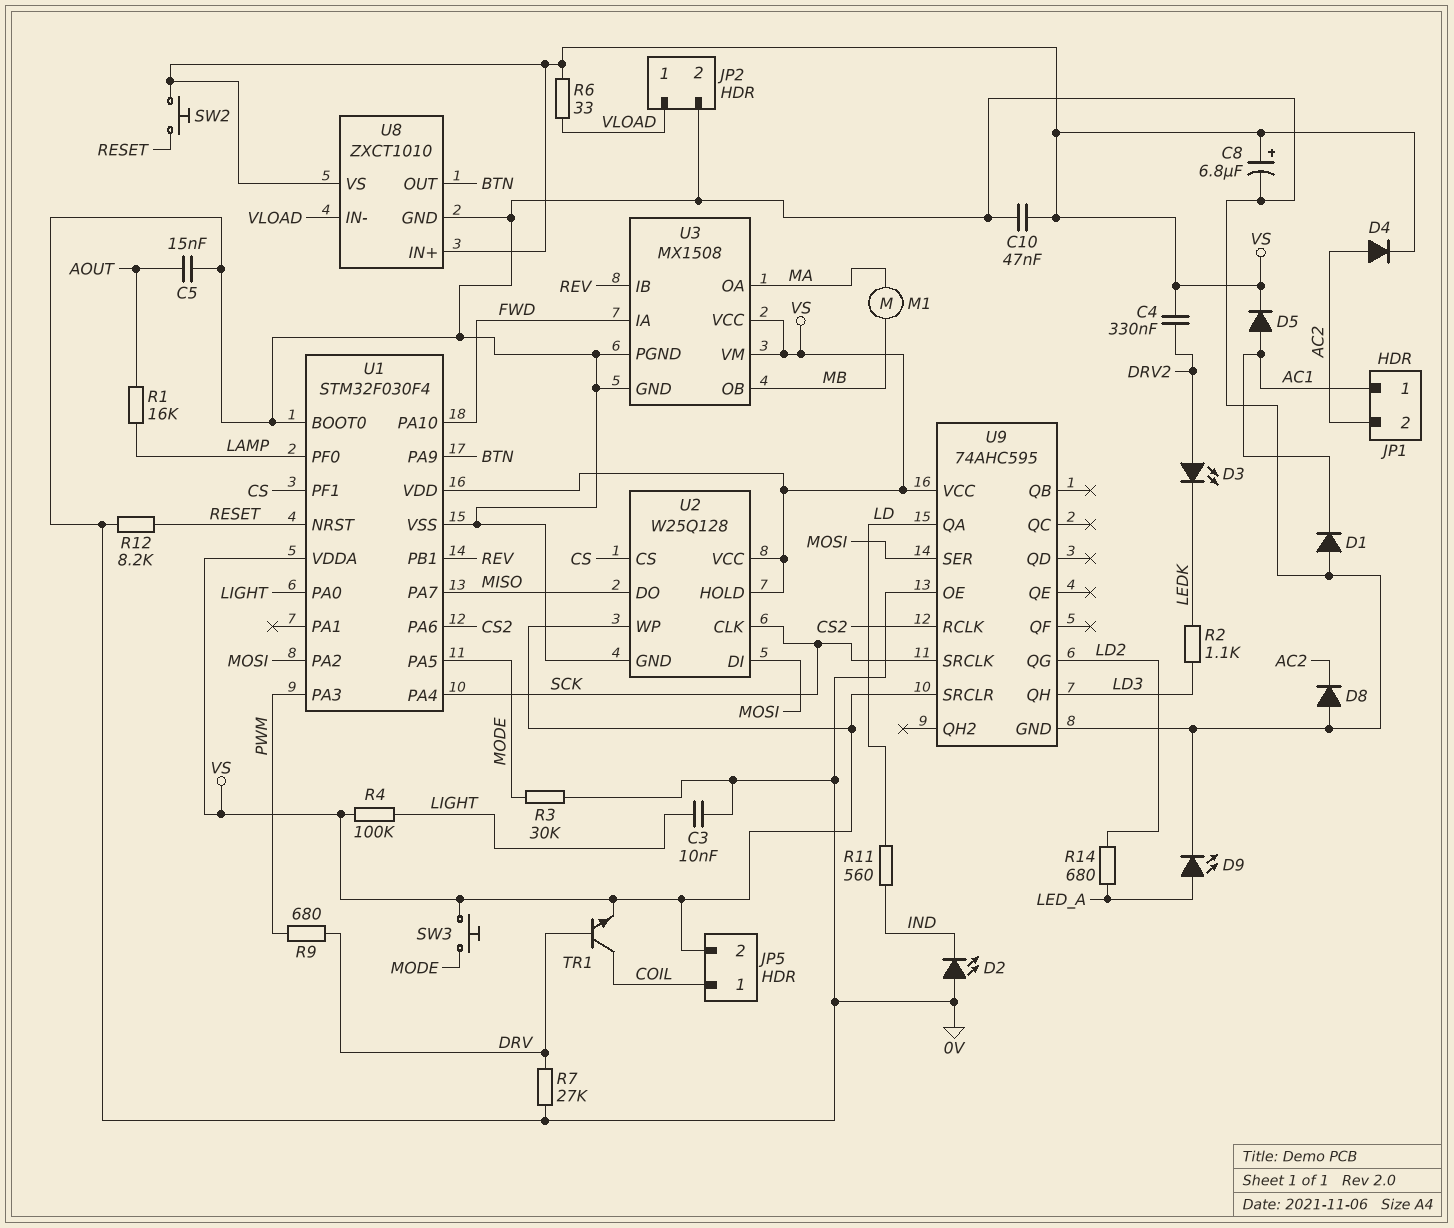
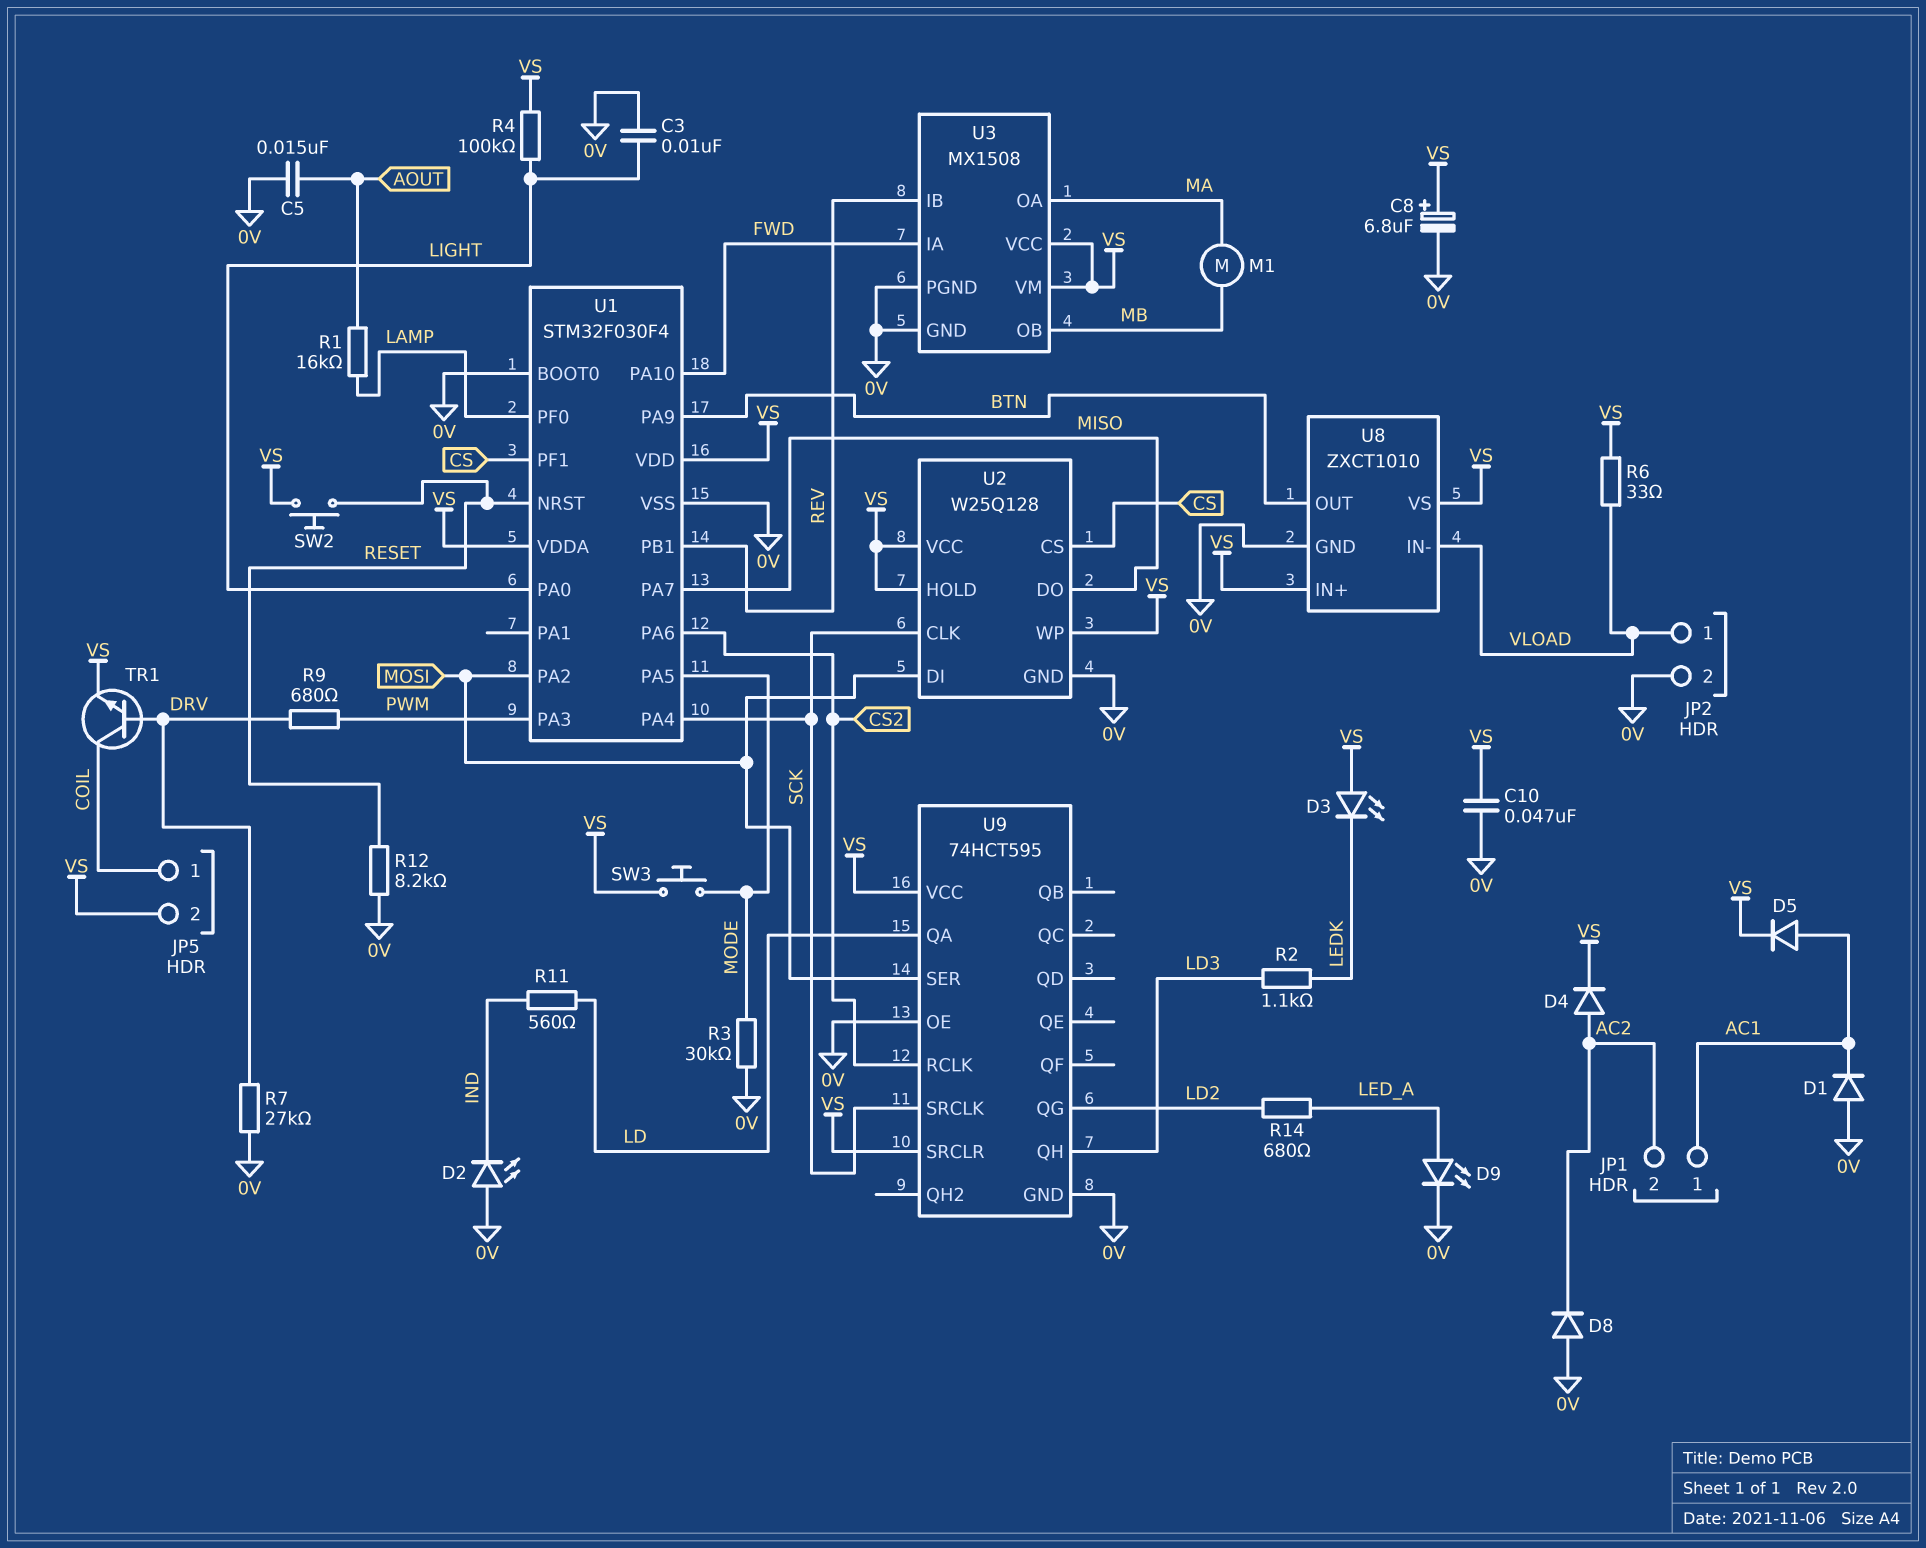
C4: 330nF (DRV2, VS) -> none
D3: LED (A DRV2, K LEDK) -> LED (A VS, K LEDK)
U9: 74AHC595 -> 74HCT595

